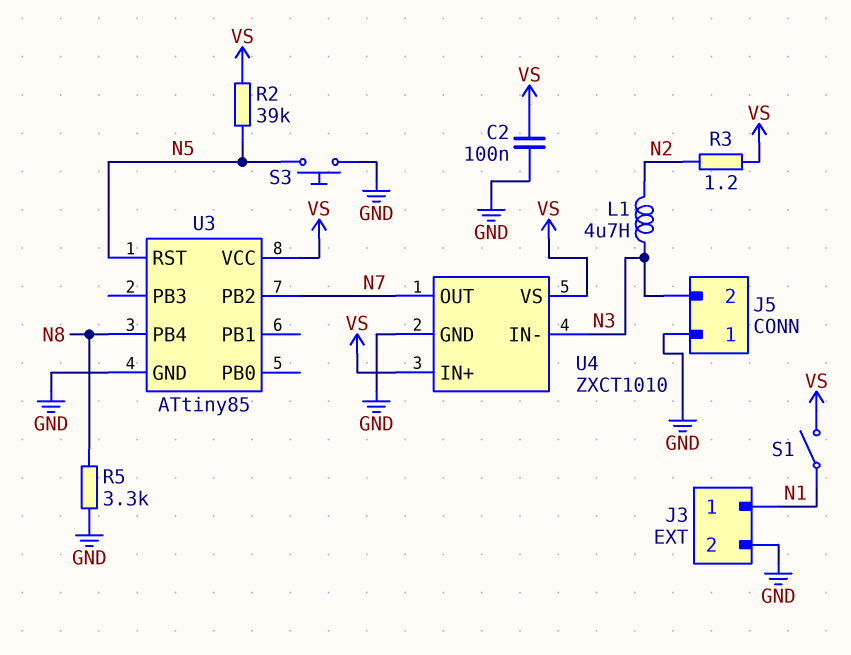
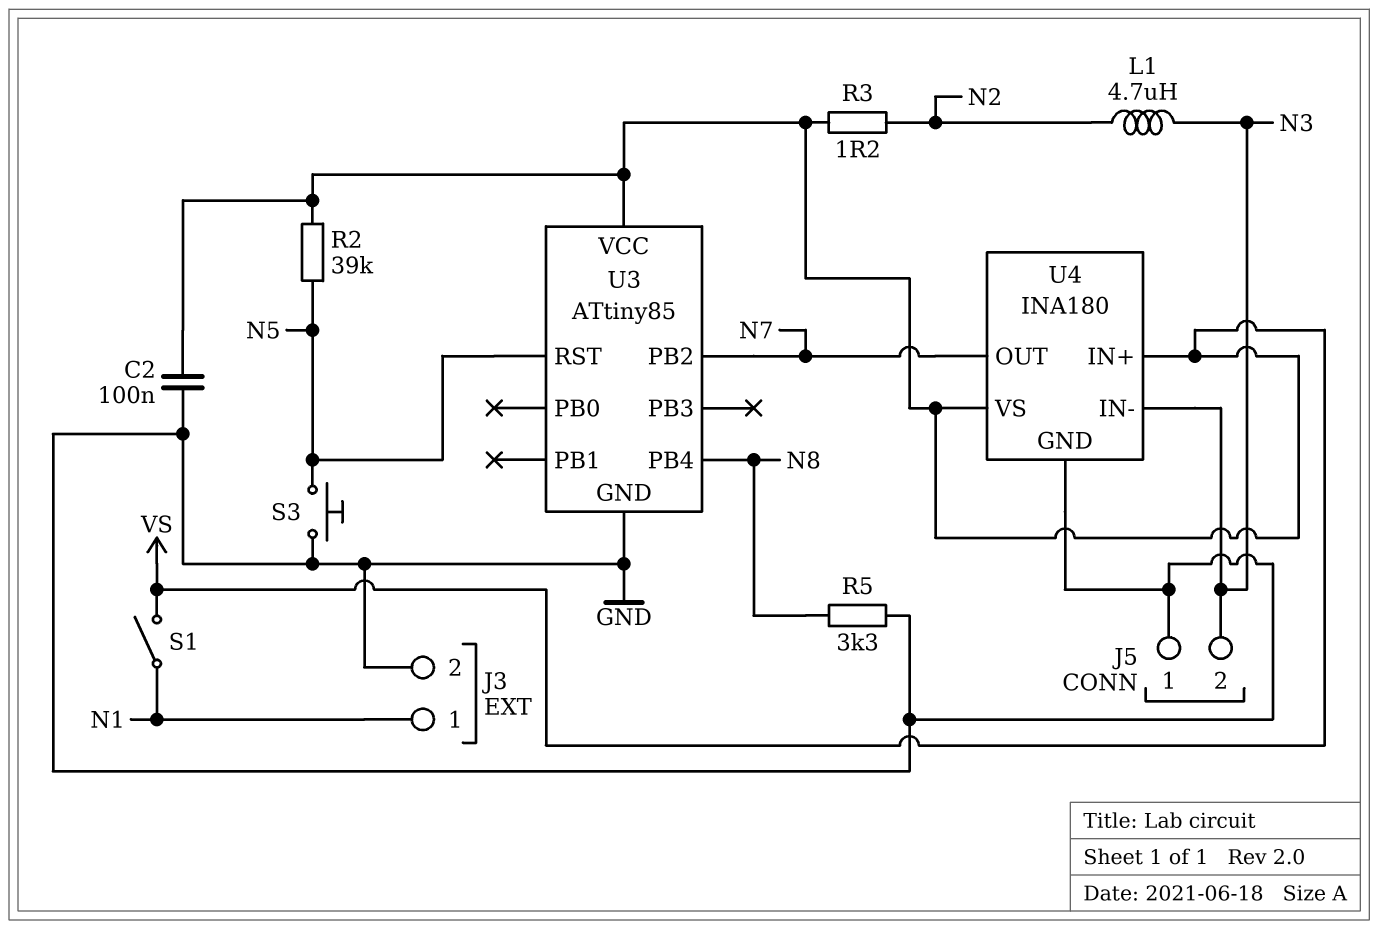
U4: ZXCT1010 -> INA180

